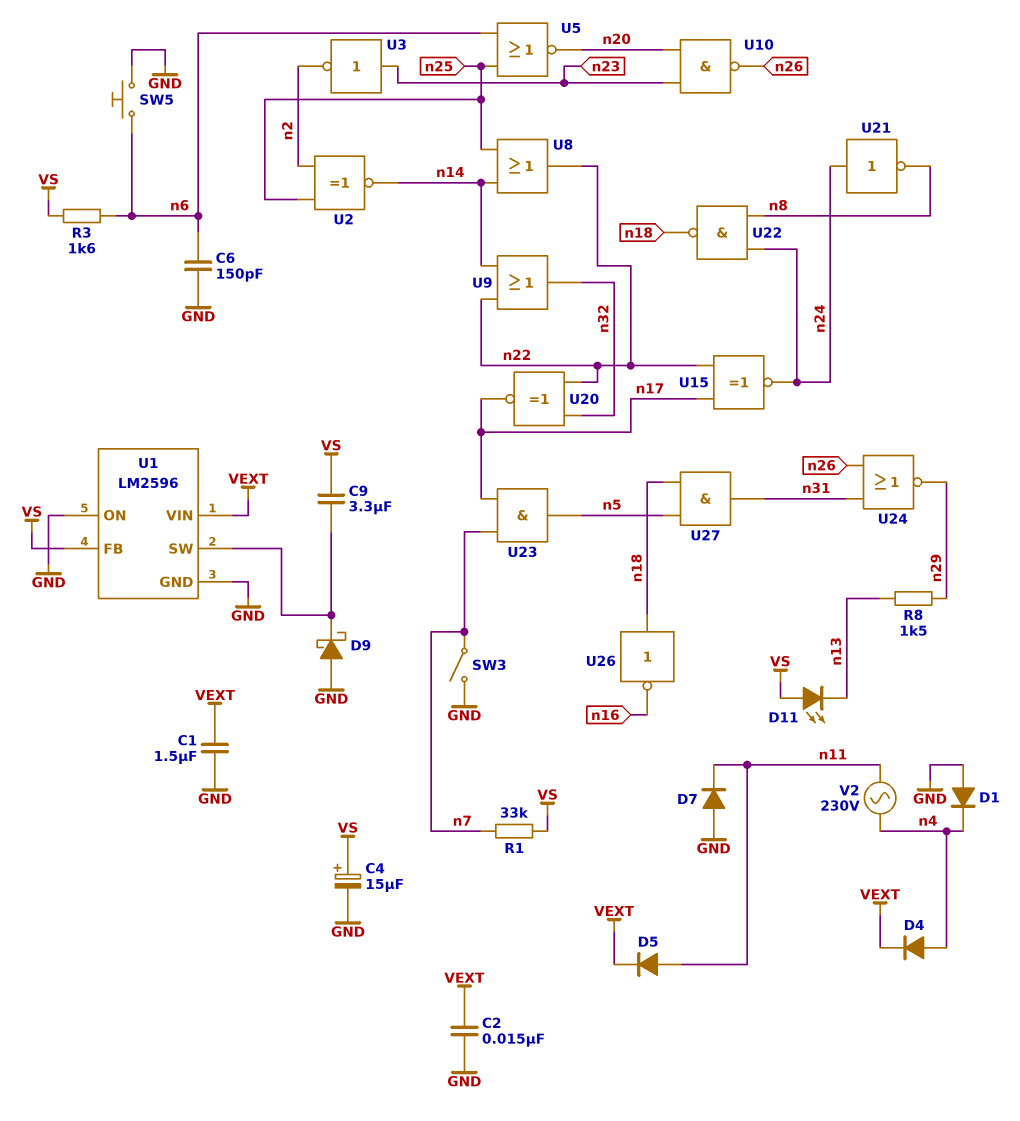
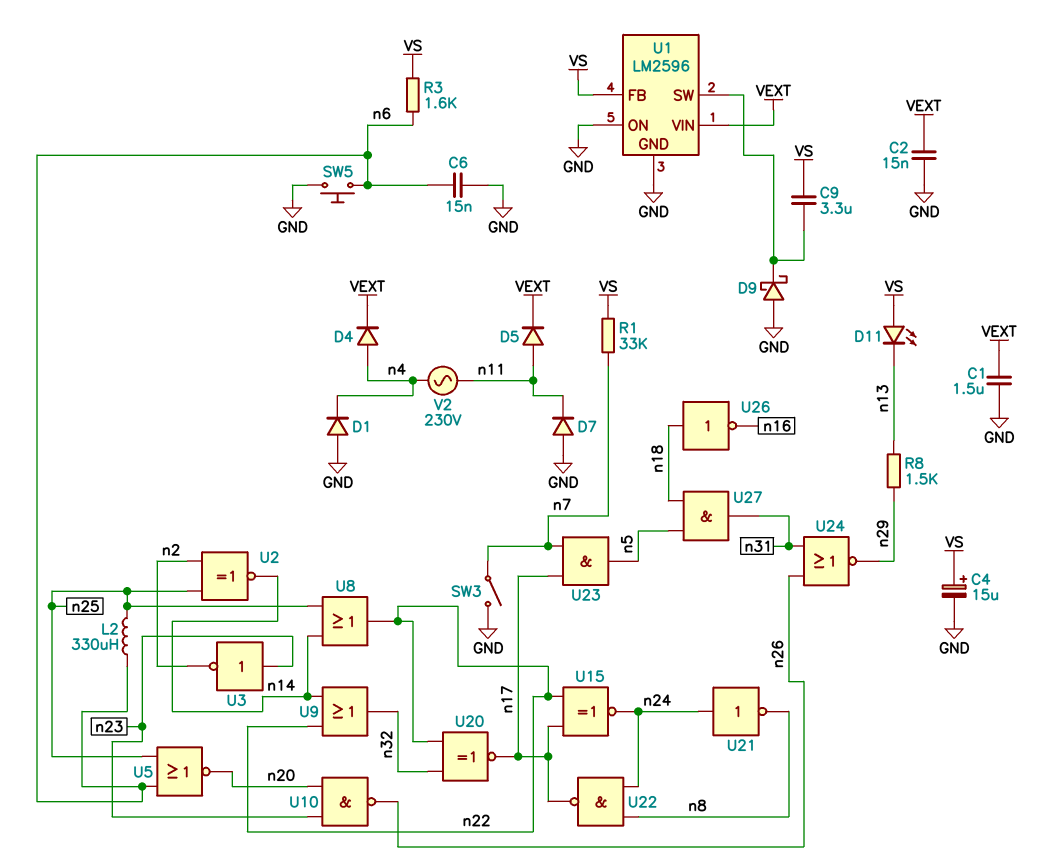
C6: 150pF (GND, n6) -> 15nF (GND, n6)
L2: none -> 330uH (n6, n25)
U22: NAND (in n8, in n24, out n18) -> NAND (in n8, in n24, out n17)

